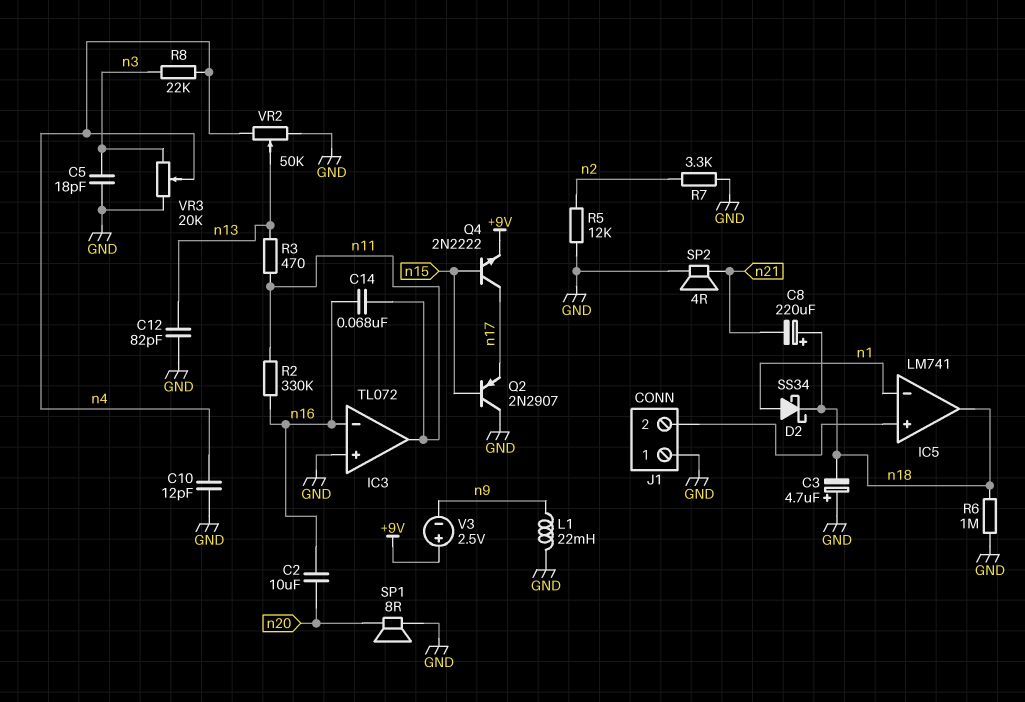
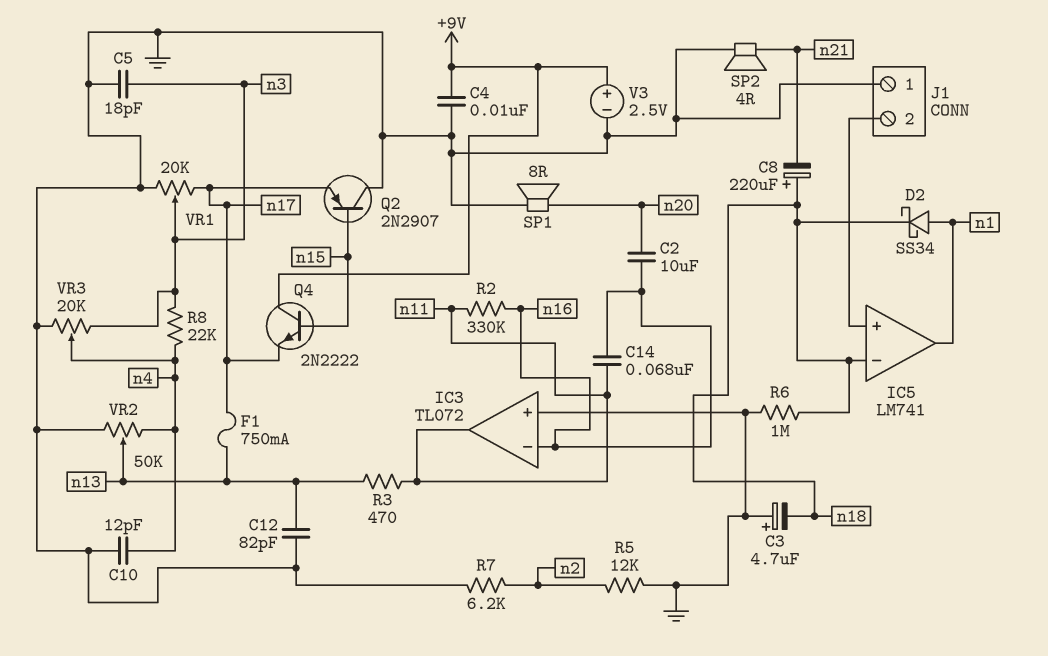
C4: none -> 10nF (+9V, GND)
F1: none -> 750mA (n13, n17)
IC5 pin in-: n1 -> n18
IC5 pin out: n18 -> n1
L1: 22mH (GND, n9) -> none
Q4: NPN 2N2222 (B n15, C n17, E +9V) -> NPN 2N2222 (B n15, C +9V, E n17)
R7: 3.3k (GND, n2) -> 6.2k (GND, n2)
V3: 2.5V (plus +9V, minus n9) -> 2.5V (plus +9V, minus GND)
VR1: none -> 20k (GND, n17, wiper n3)

